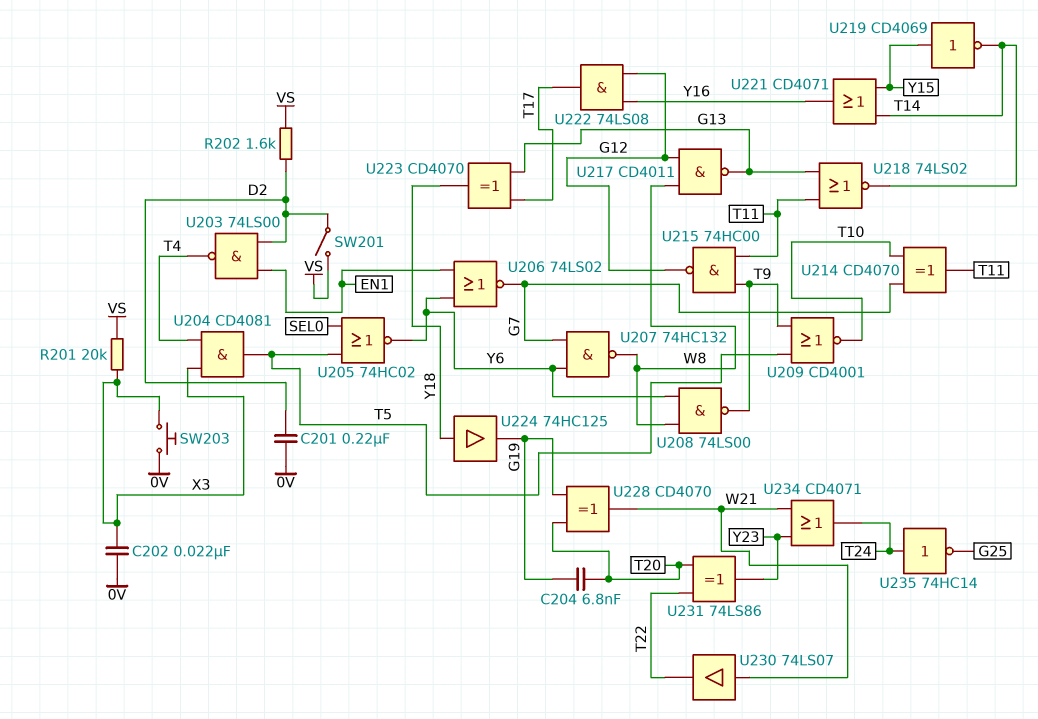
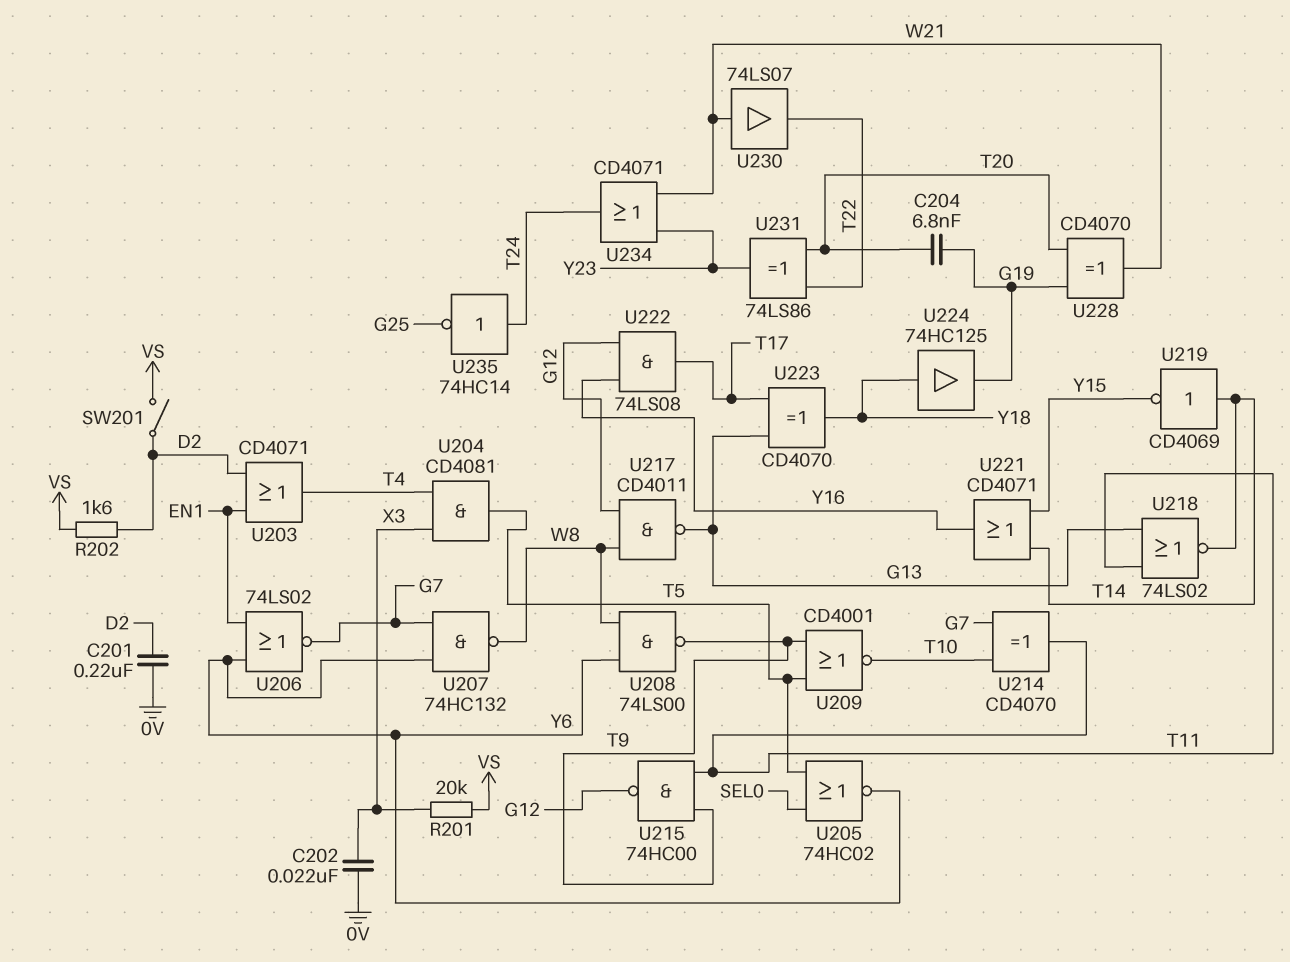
SW203: button (0V, X3) -> none
U203: NAND 74LS00 (in D2, in EN1, out T4) -> OR CD4071 (in D2, in EN1, out T4)
U219: NOT CD4069 (in Y15, out T14) -> NOT CD4069 (in T14, out Y15)

